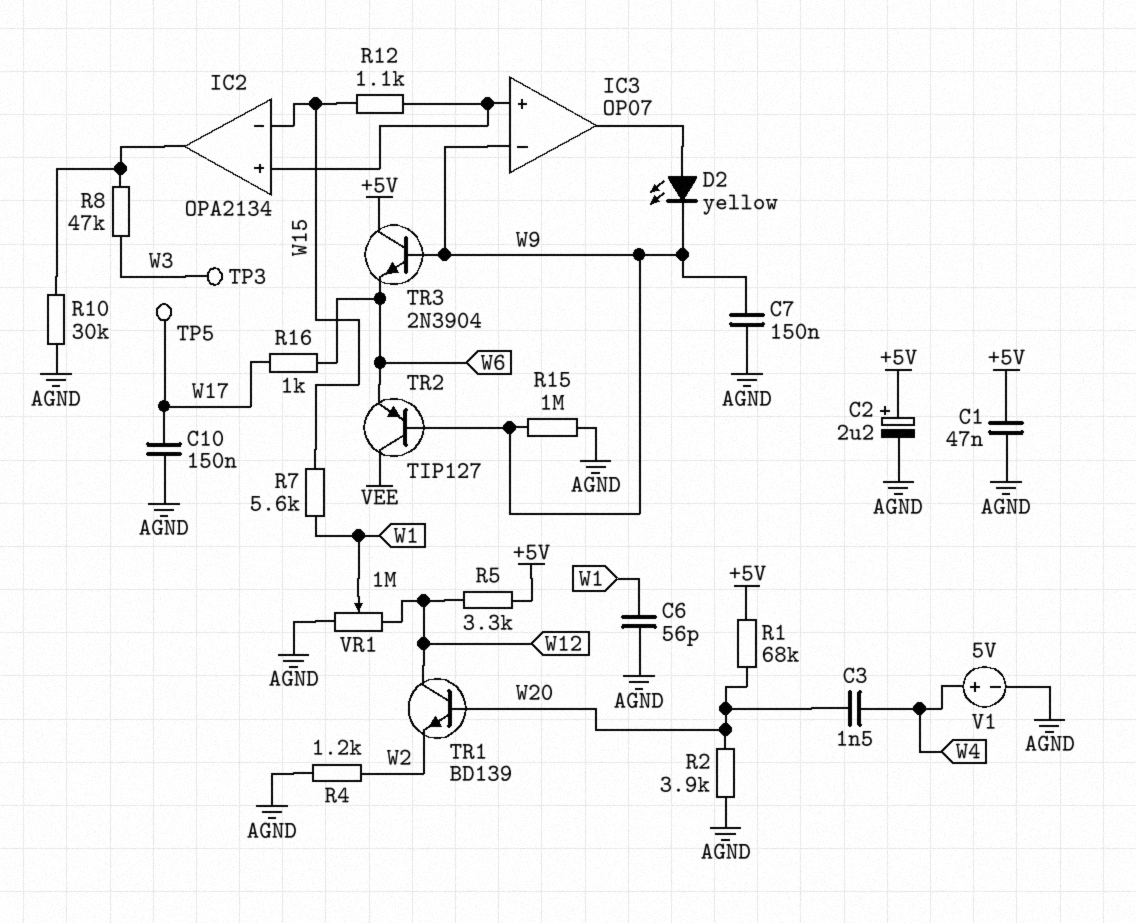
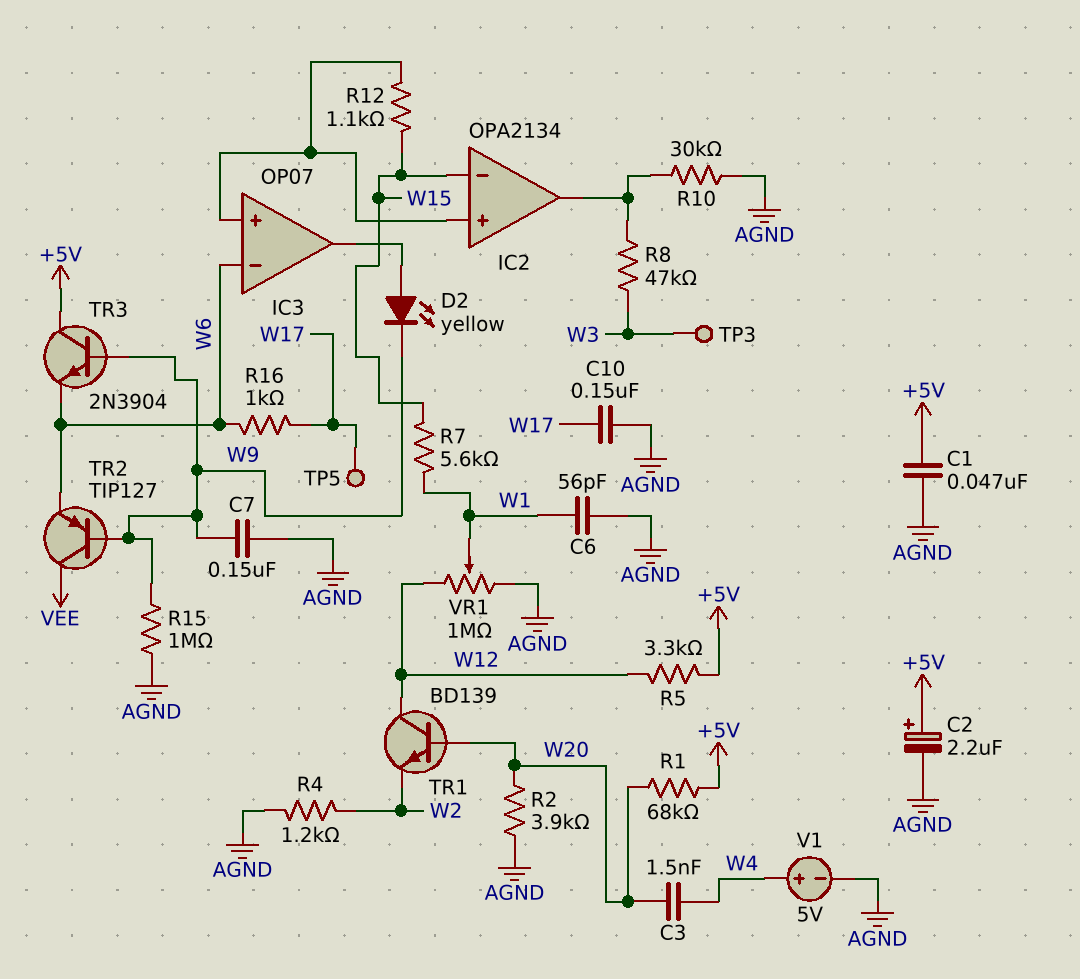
IC3 pin in-: W9 -> W6

